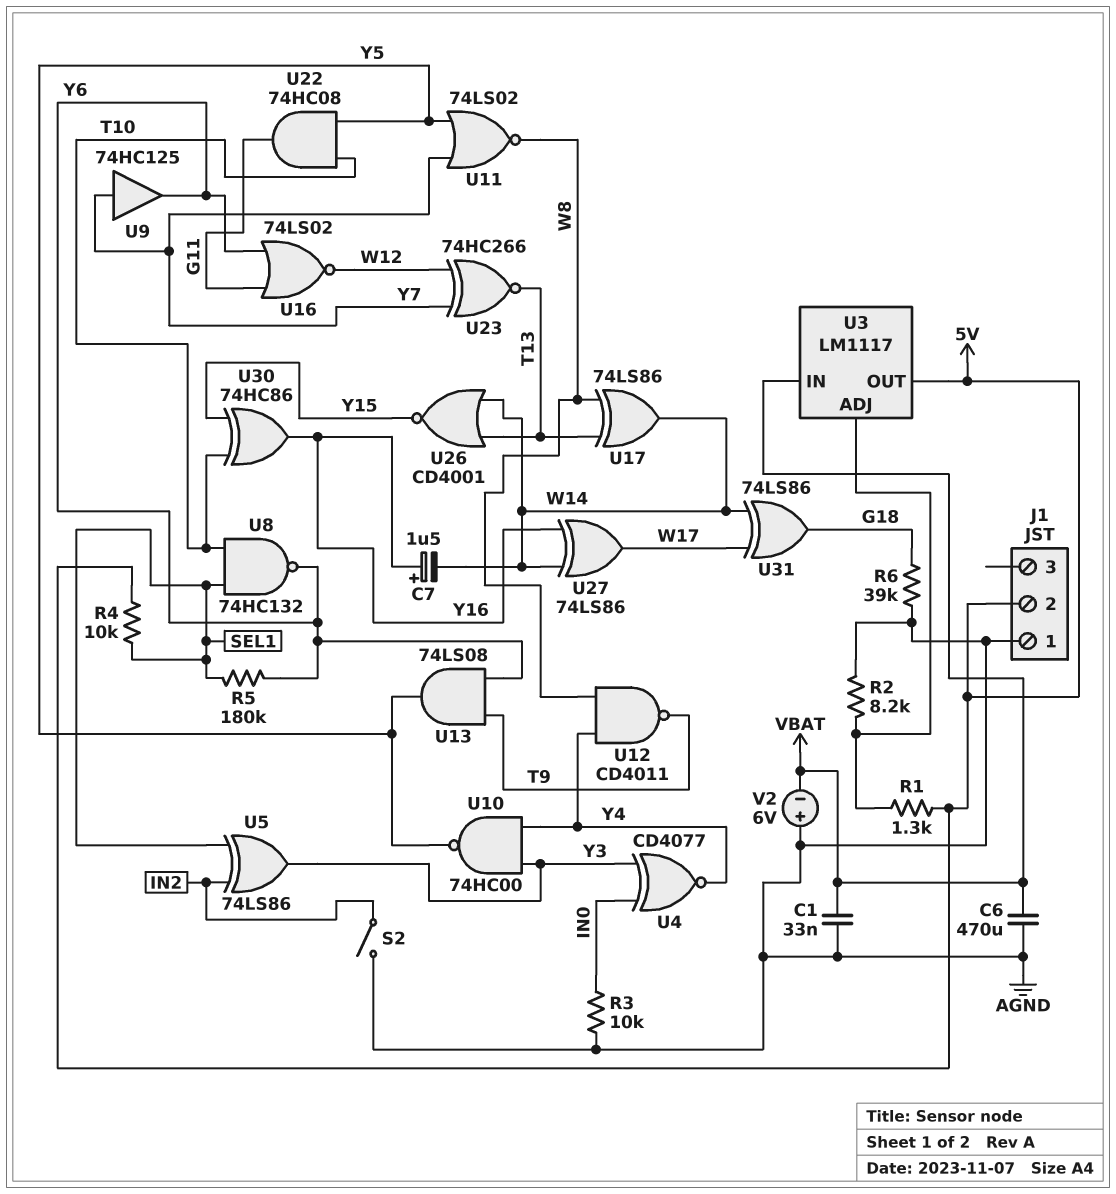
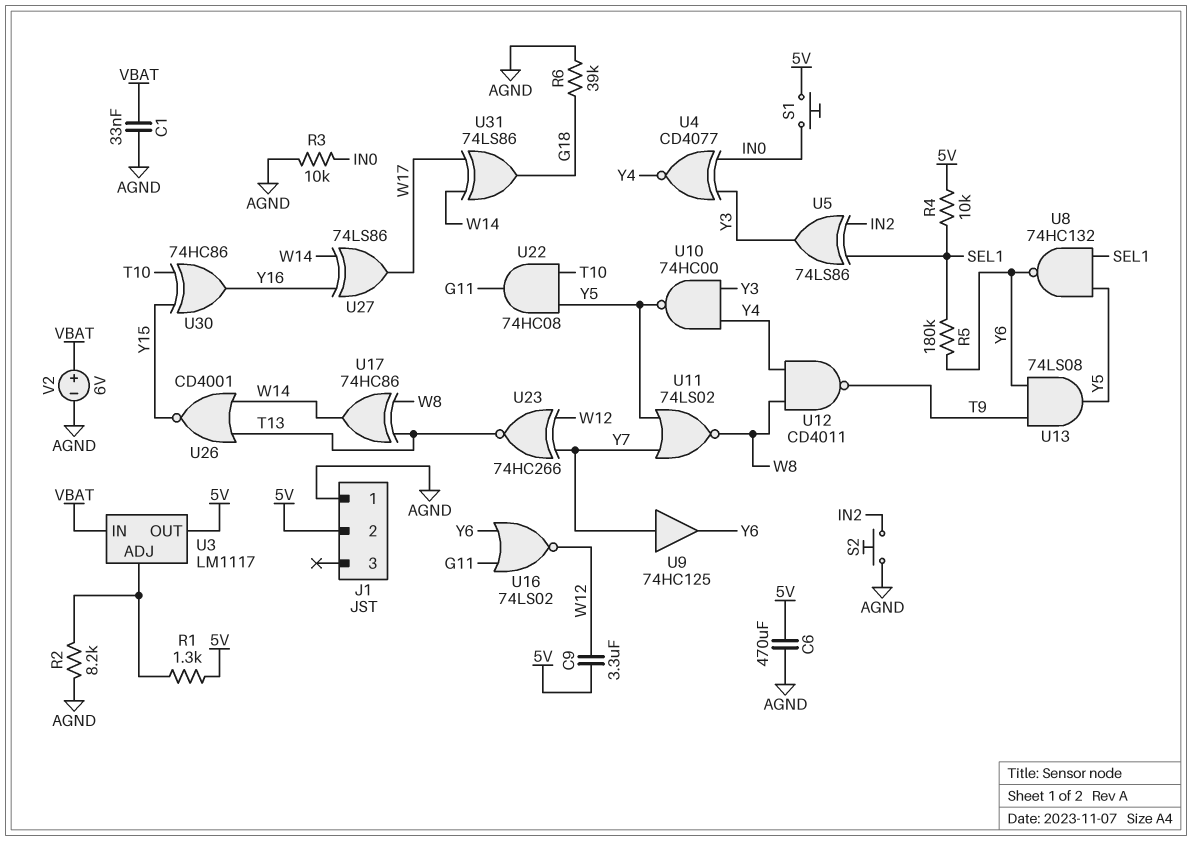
C6: 470uF (AGND, VBAT) -> 470uF (5V, AGND)
C7: 1.5uF (plus Y16, minus W14) -> none
C9: none -> 3.3uF (5V, W12)
S1: none -> button (5V, IN0)
S2: switch (AGND, IN2) -> button (AGND, IN2)
U8: NAND 74HC132 (in SEL1, in T10, out Y6) -> NAND 74HC132 (in SEL1, in Y5, out Y6)
U17: XOR 74LS86 (in T13, in W8, out W14) -> XOR 74HC86 (in T13, in W8, out W14)
V2: 6V (plus AGND, minus VBAT) -> 6V (plus VBAT, minus AGND)

